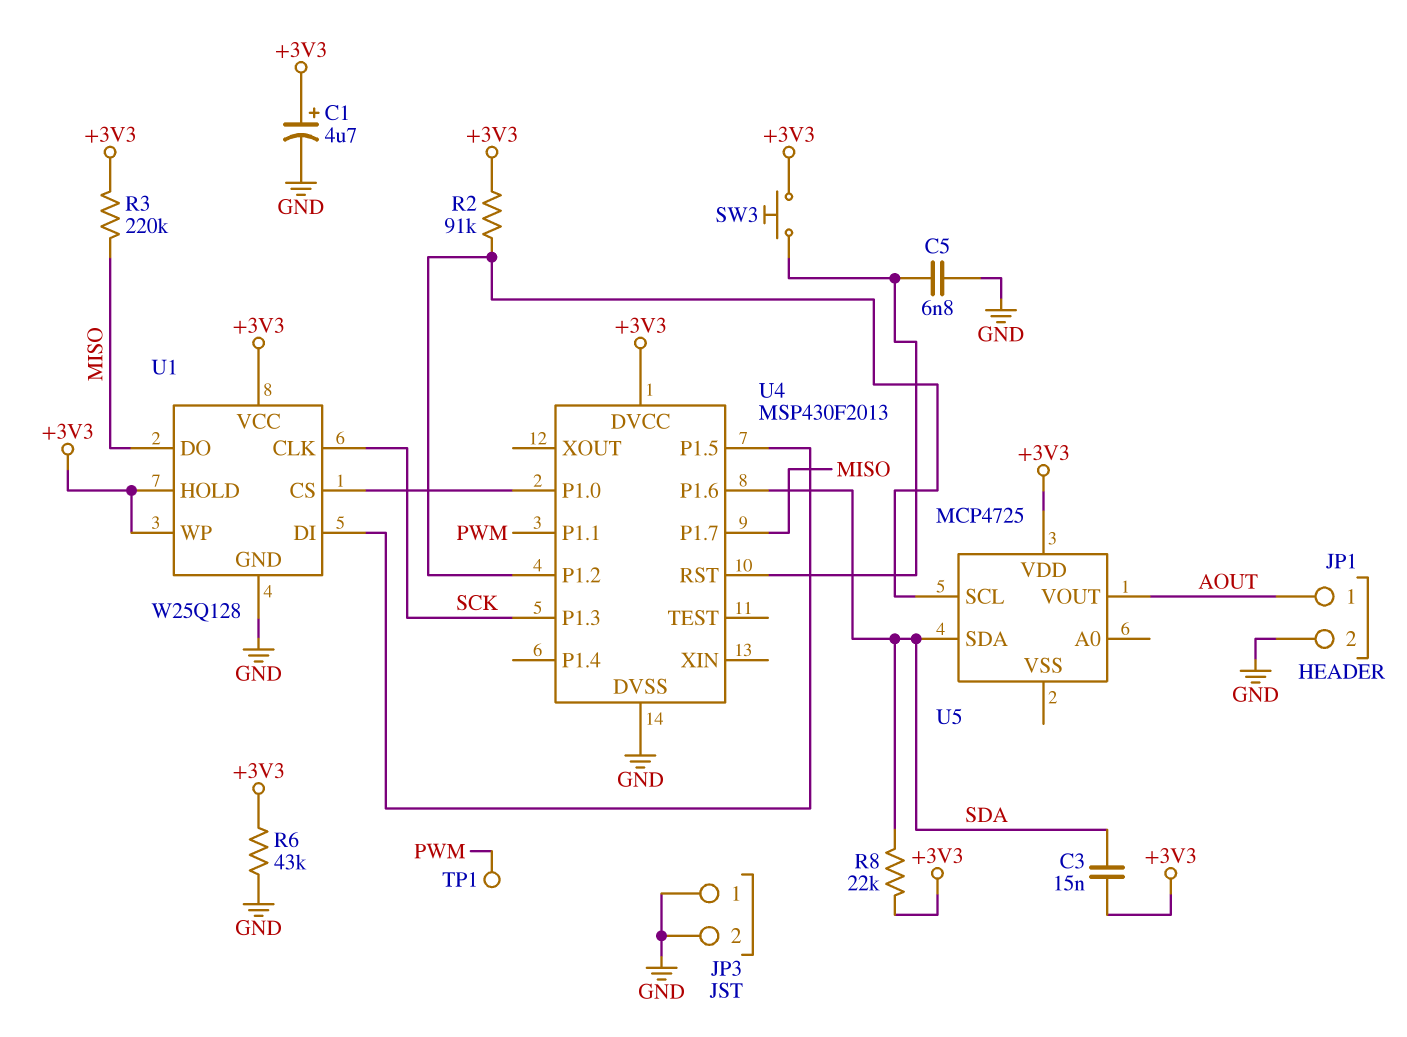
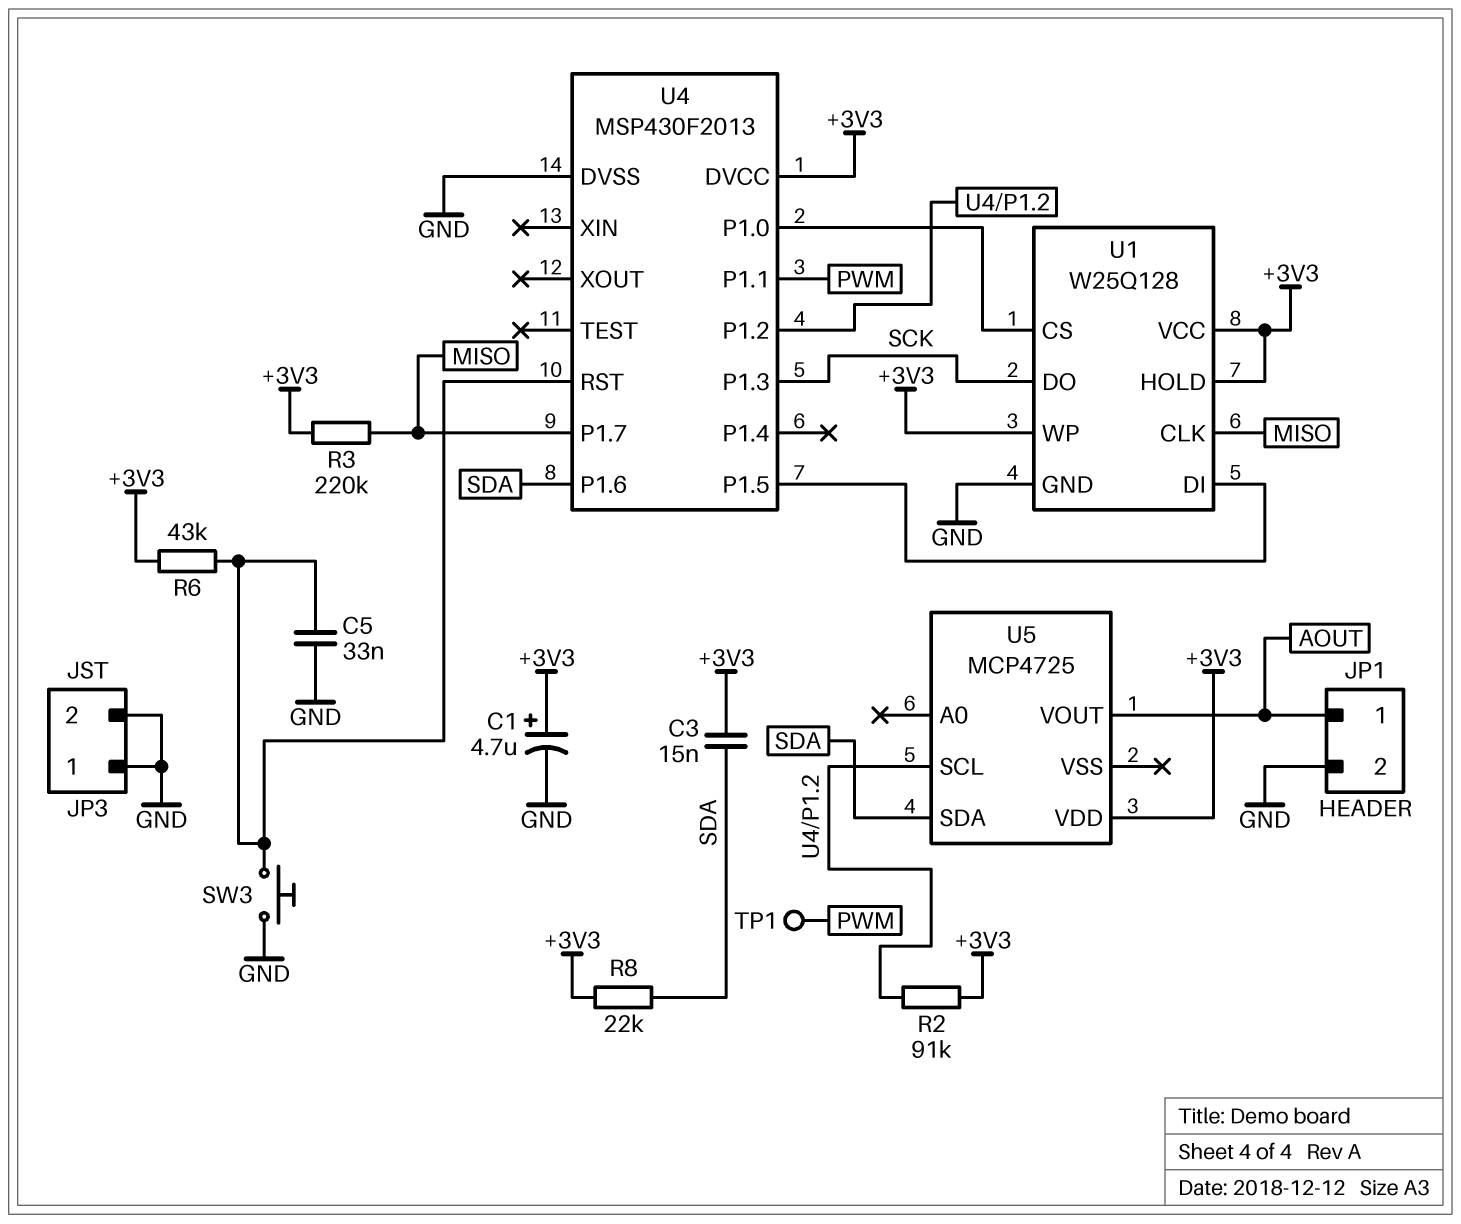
C5: 6.8nF (GND, U4/RST) -> 33nF (GND, U4/RST)
R6: 43k (+3V3, GND) -> 43k (+3V3, U4/RST)
SW3: button (+3V3, U4/RST) -> button (GND, U4/RST)
U1 pin CLK: SCK -> MISO
U1 pin DO: MISO -> SCK

